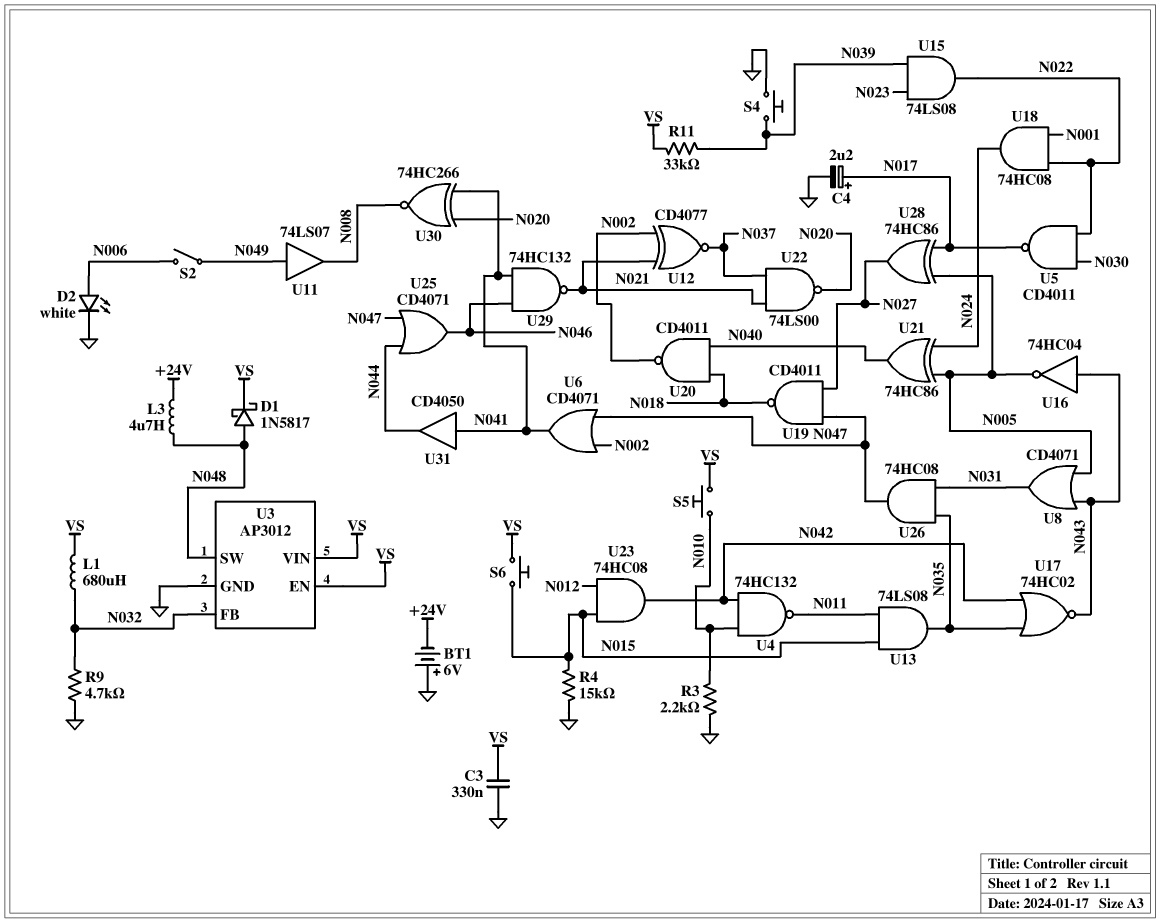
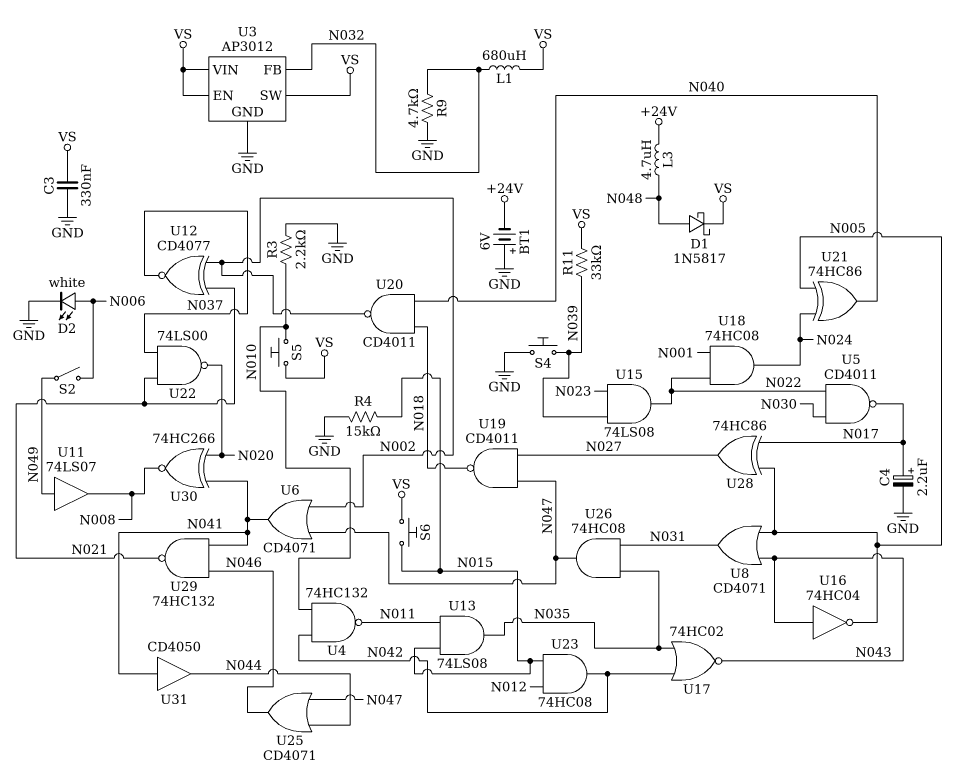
U3 pin SW: N048 -> VS

